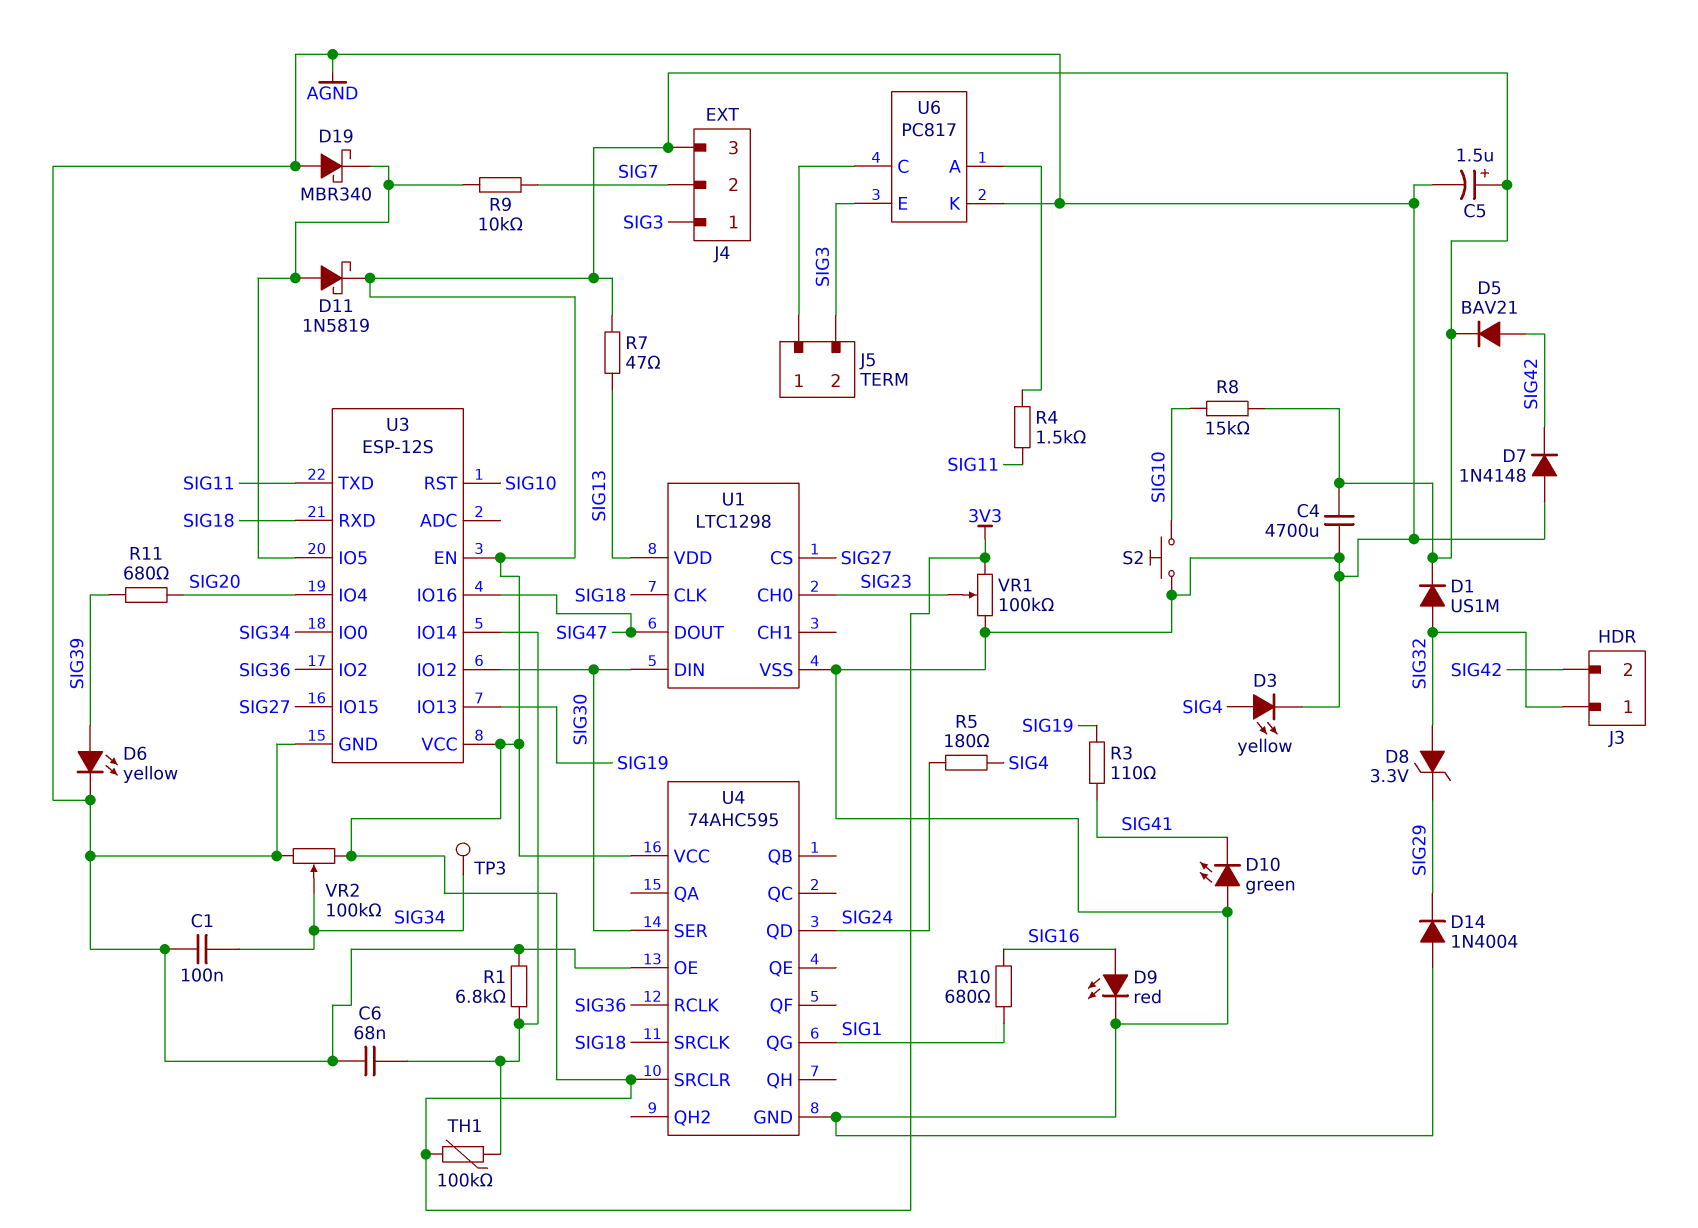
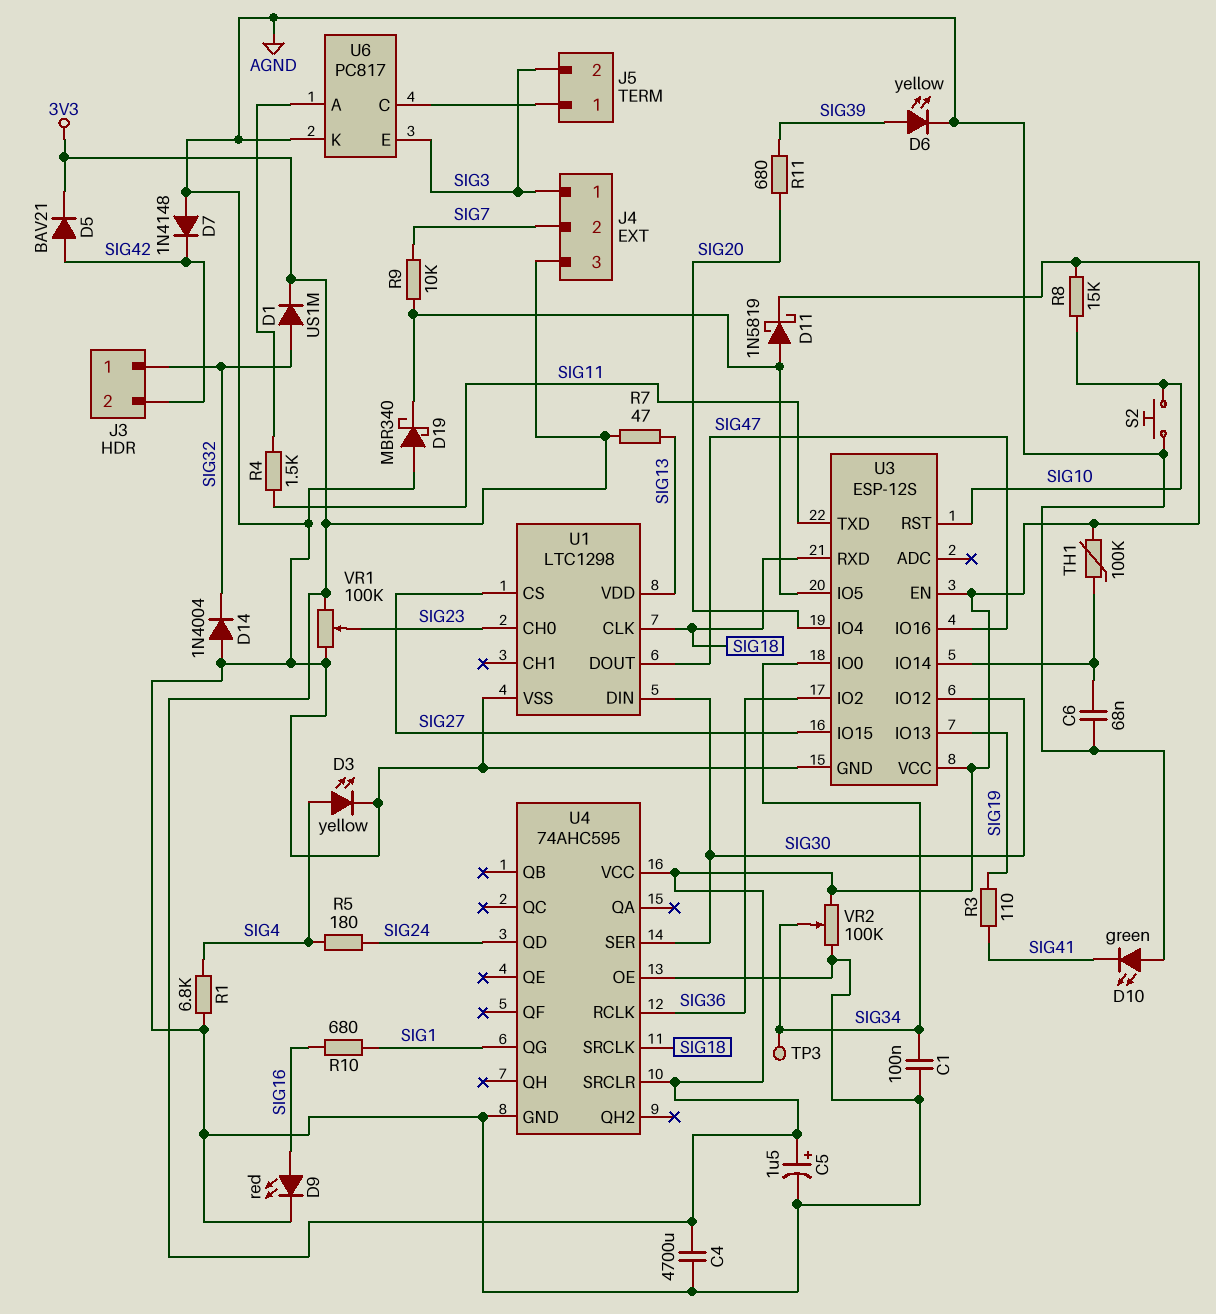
D8: zener 3.3V (A SIG32, K SIG29) -> none
D14: diode 1N4004 (A AGND, K SIG29) -> diode 1N4004 (A AGND, K SIG32)
R1: 6.8k (AGND, U3/IO14) -> 6.8k (AGND, SIG4)

